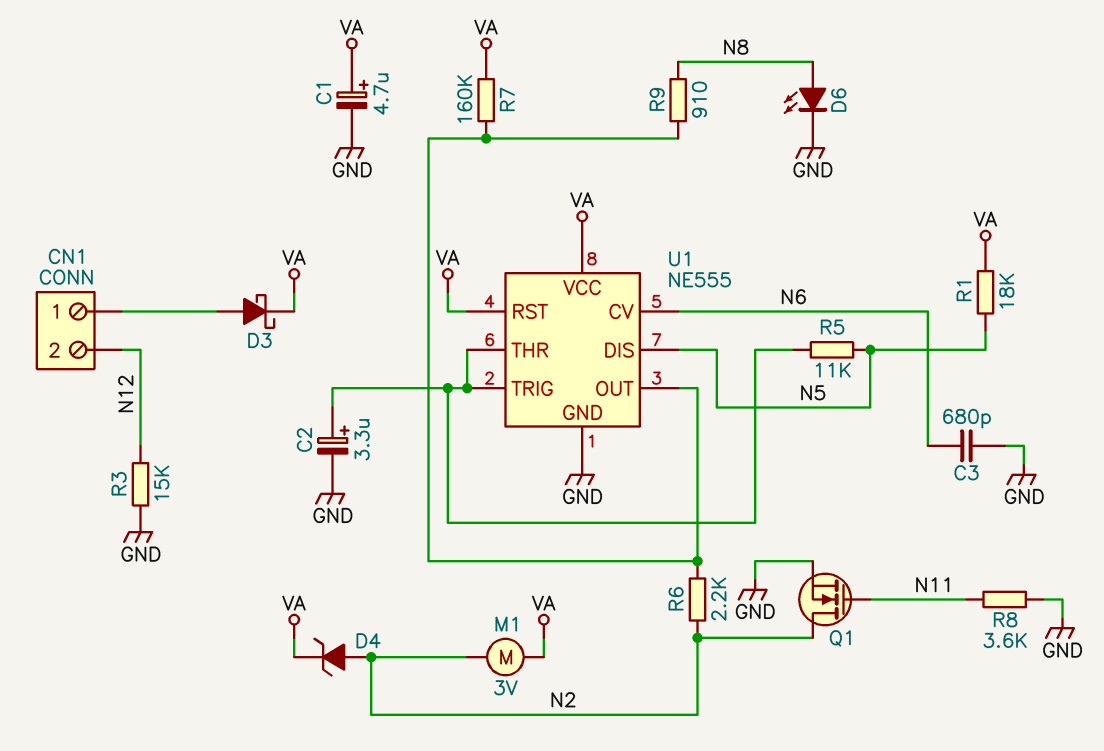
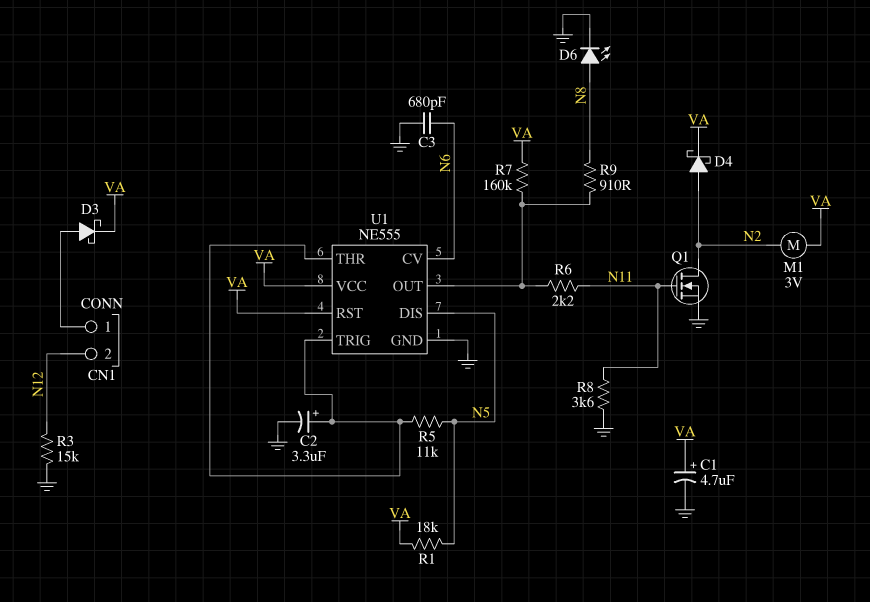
D4: zener (A N2, K VA) -> schottky (A N2, K VA)
R6: 2.2k (N2, U1/OUT) -> 2.2k (N11, U1/OUT)

